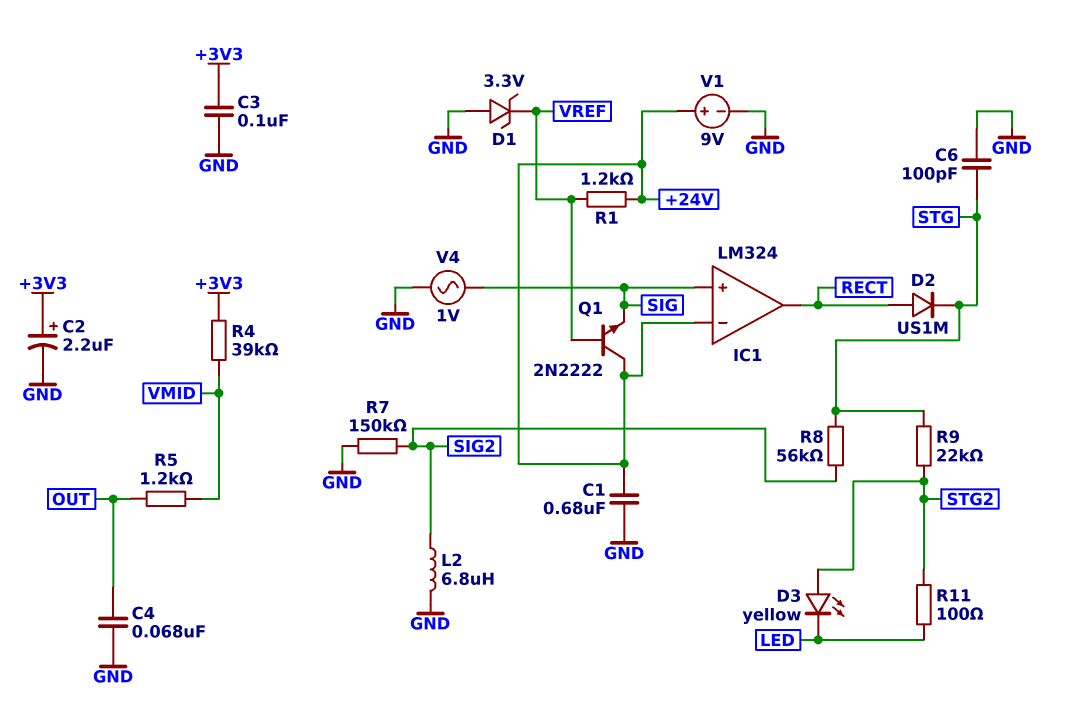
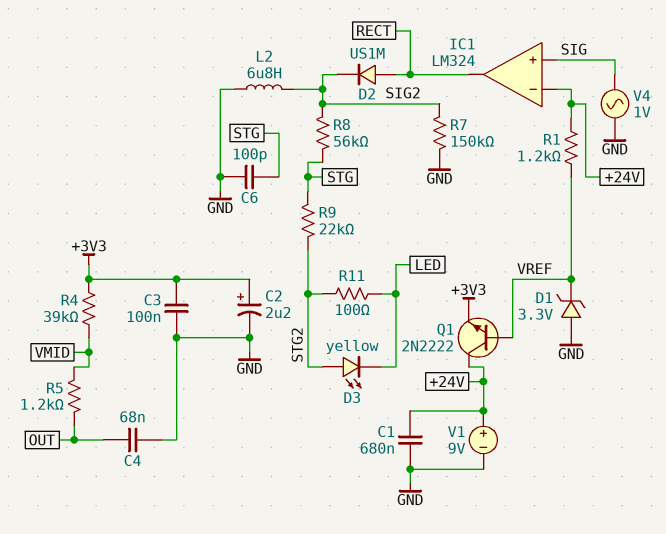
D2: diode US1M (A RECT, K STG) -> diode US1M (A RECT, K SIG2)
Q1: NPN 2N2222 (B VREF, C +24V, E SIG) -> NPN 2N2222 (B VREF, C +24V, E +3V3)

